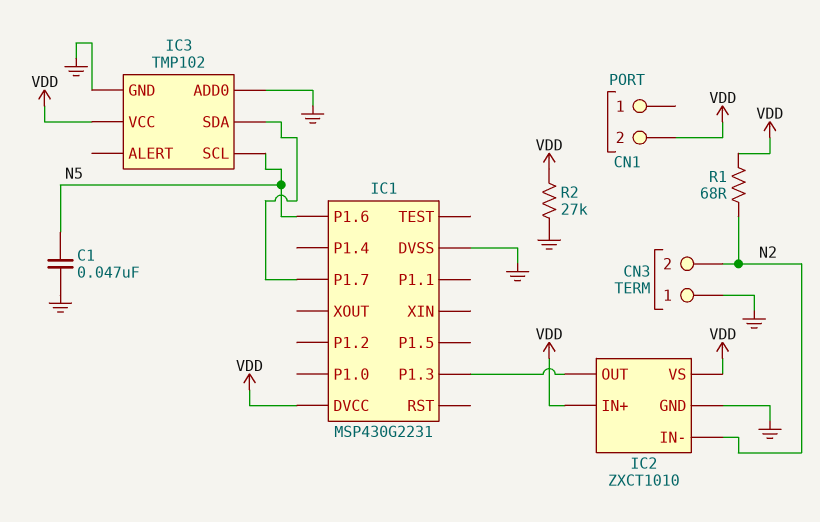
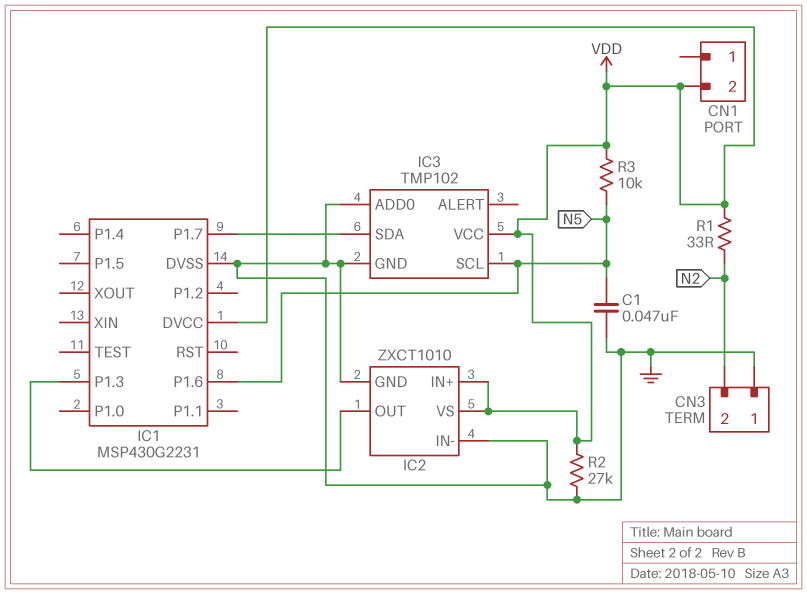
IC2 pin IN-: N2 -> GND
R1: 68 (N2, VDD) -> 33 (N2, VDD)
R3: none -> 10k (N5, VDD)

